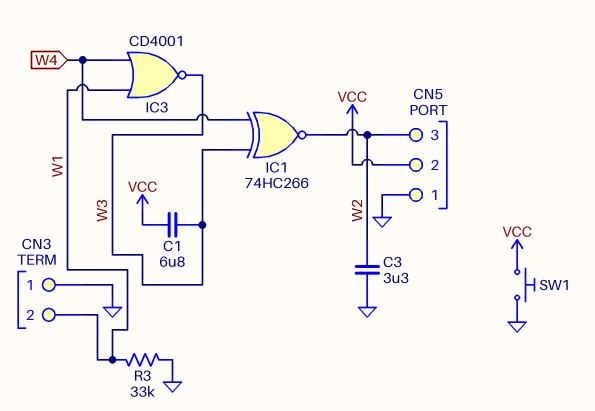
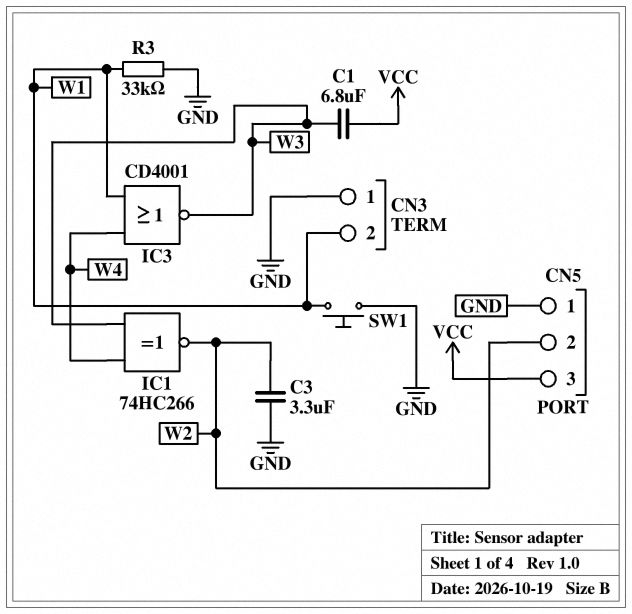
CN5 pin 2: VCC -> W2
CN5 pin 3: W2 -> VCC
SW1: button (GND, VCC) -> button (GND, W1)

